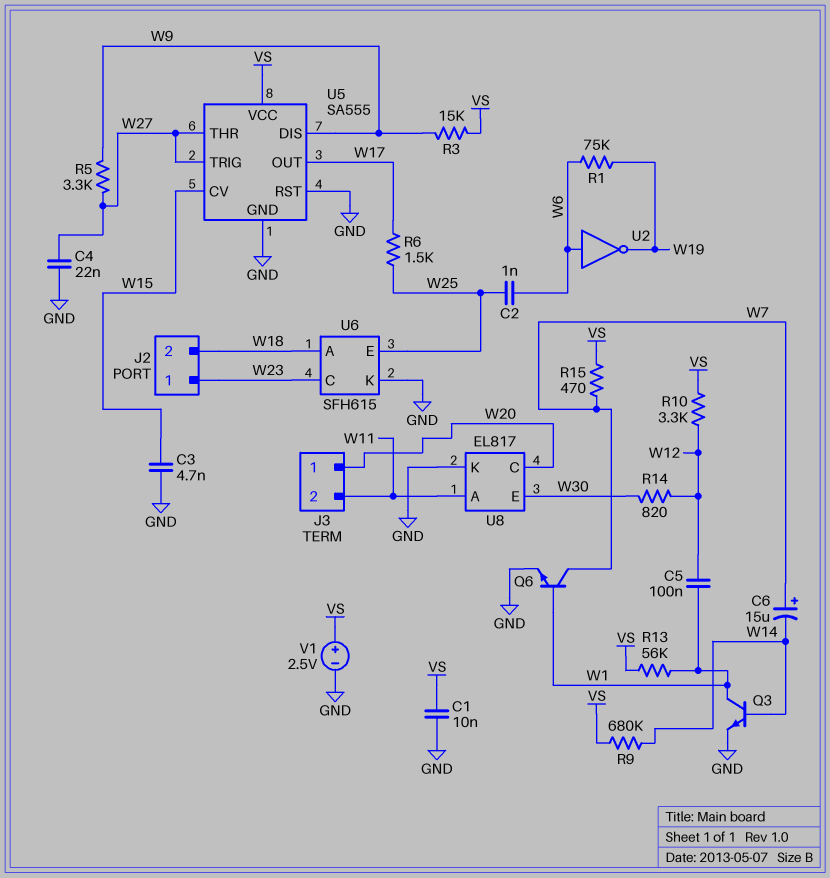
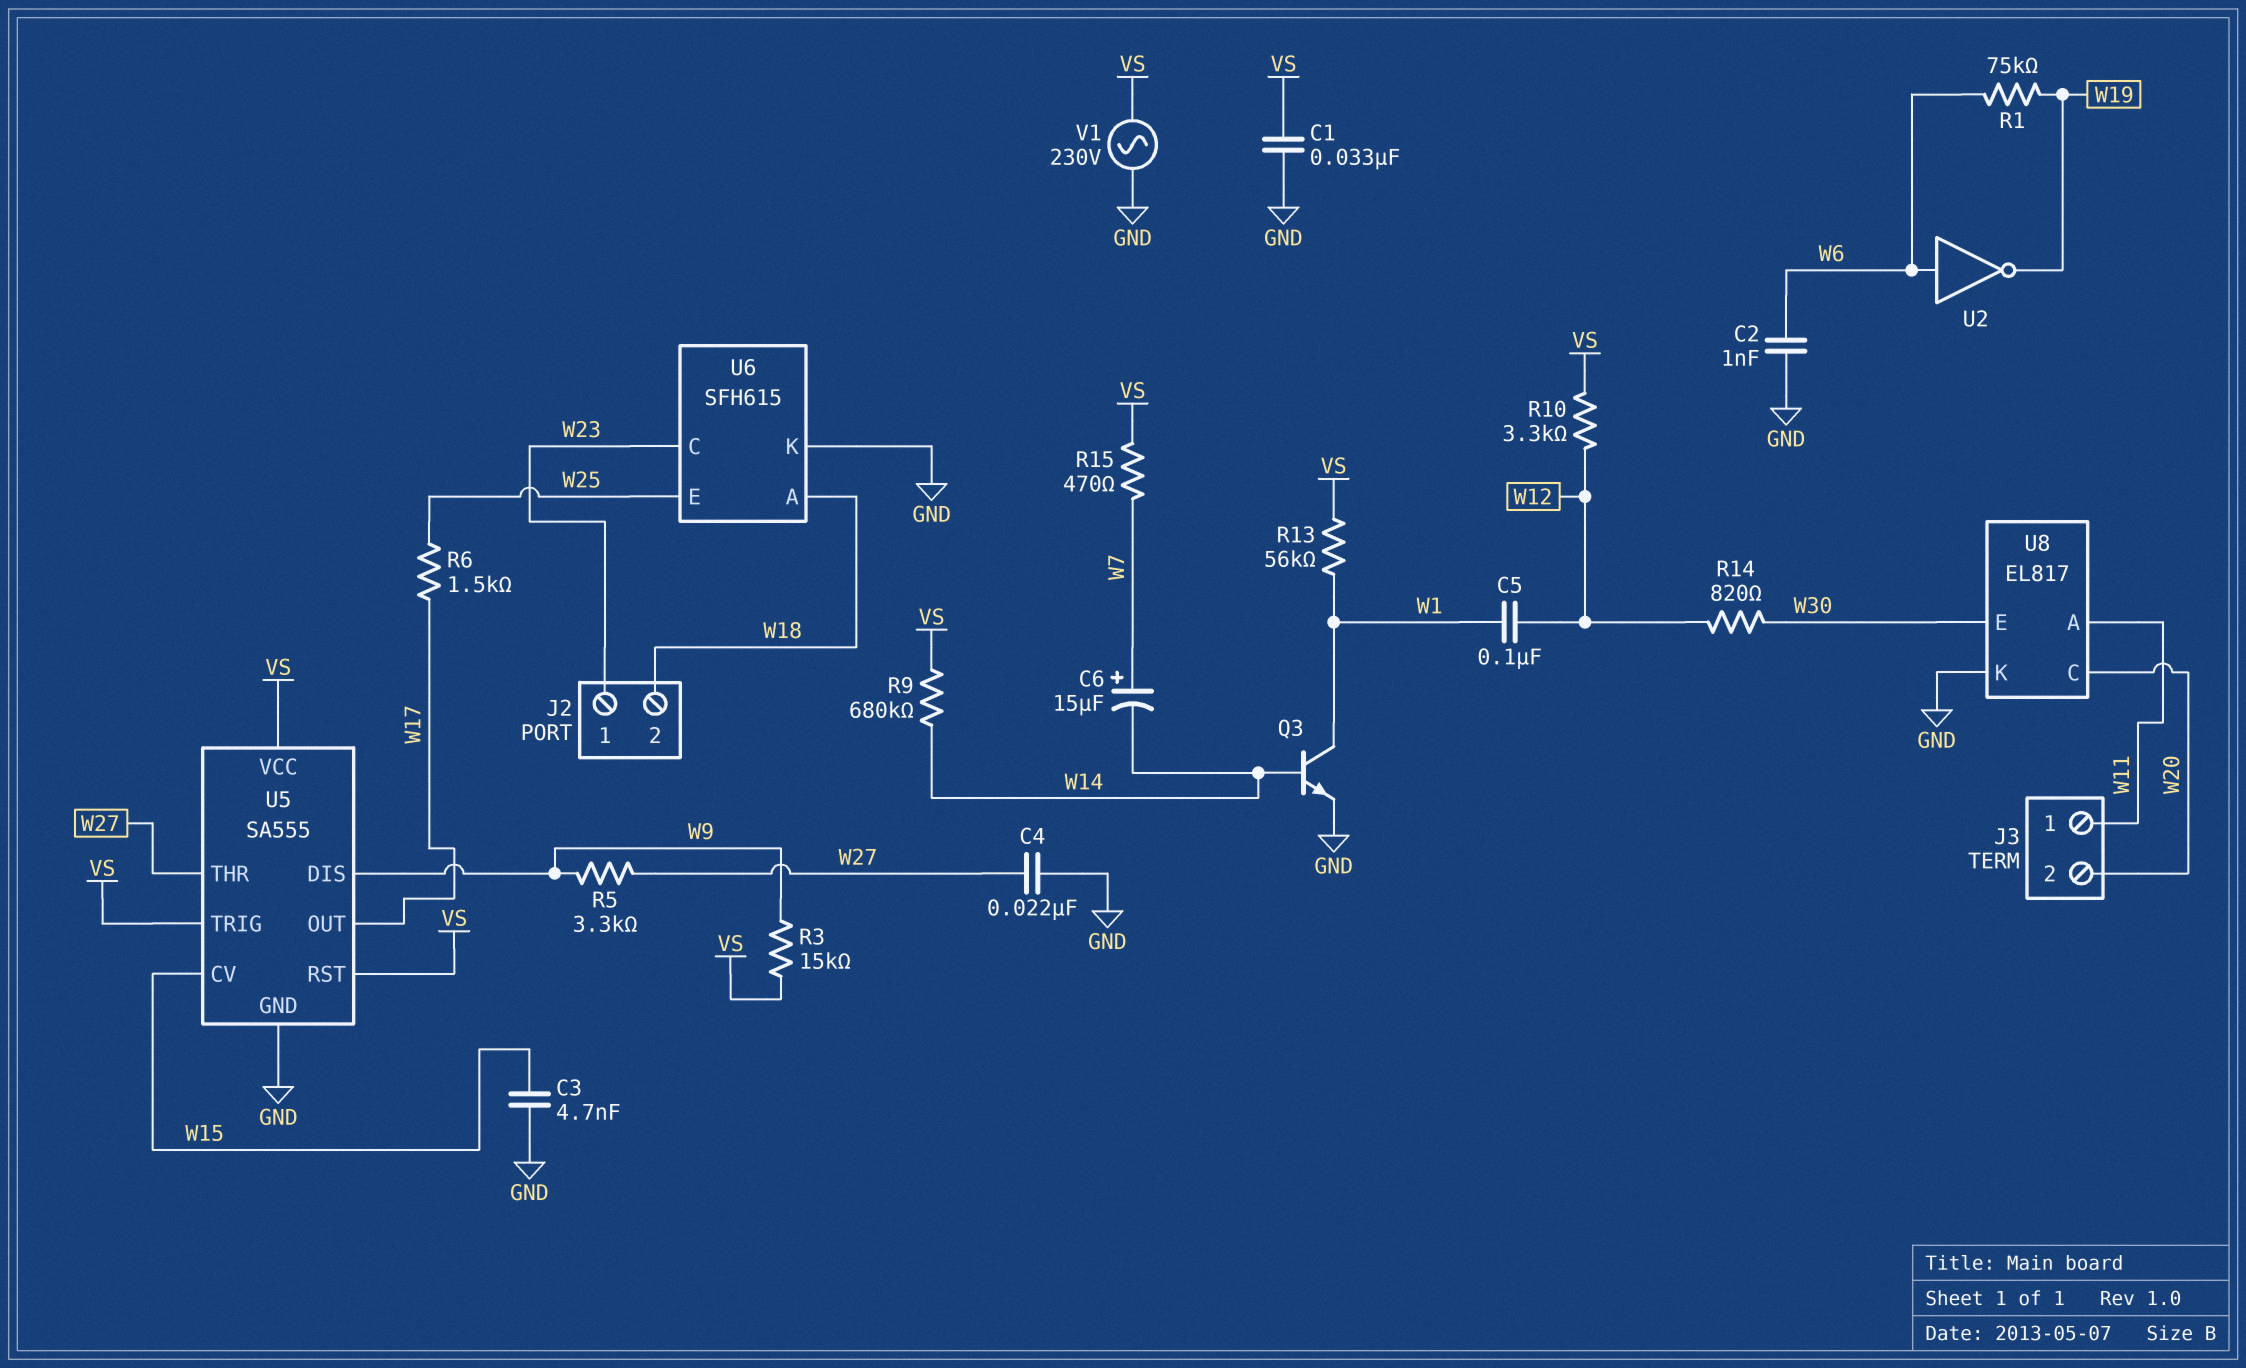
C1: 10nF (GND, VS) -> 33nF (GND, VS)
C2: 1nF (W6, W25) -> 1nF (GND, W6)
J3 pin 1: W20 -> W11
J3 pin 2: W11 -> W20
Q6: NPN (B W1, C W7, E GND) -> none
U5 pin RST: GND -> VS
U5 pin TRIG: W27 -> VS
V1: 2.5V (plus VS, minus GND) -> AC 230V (GND, VS)

